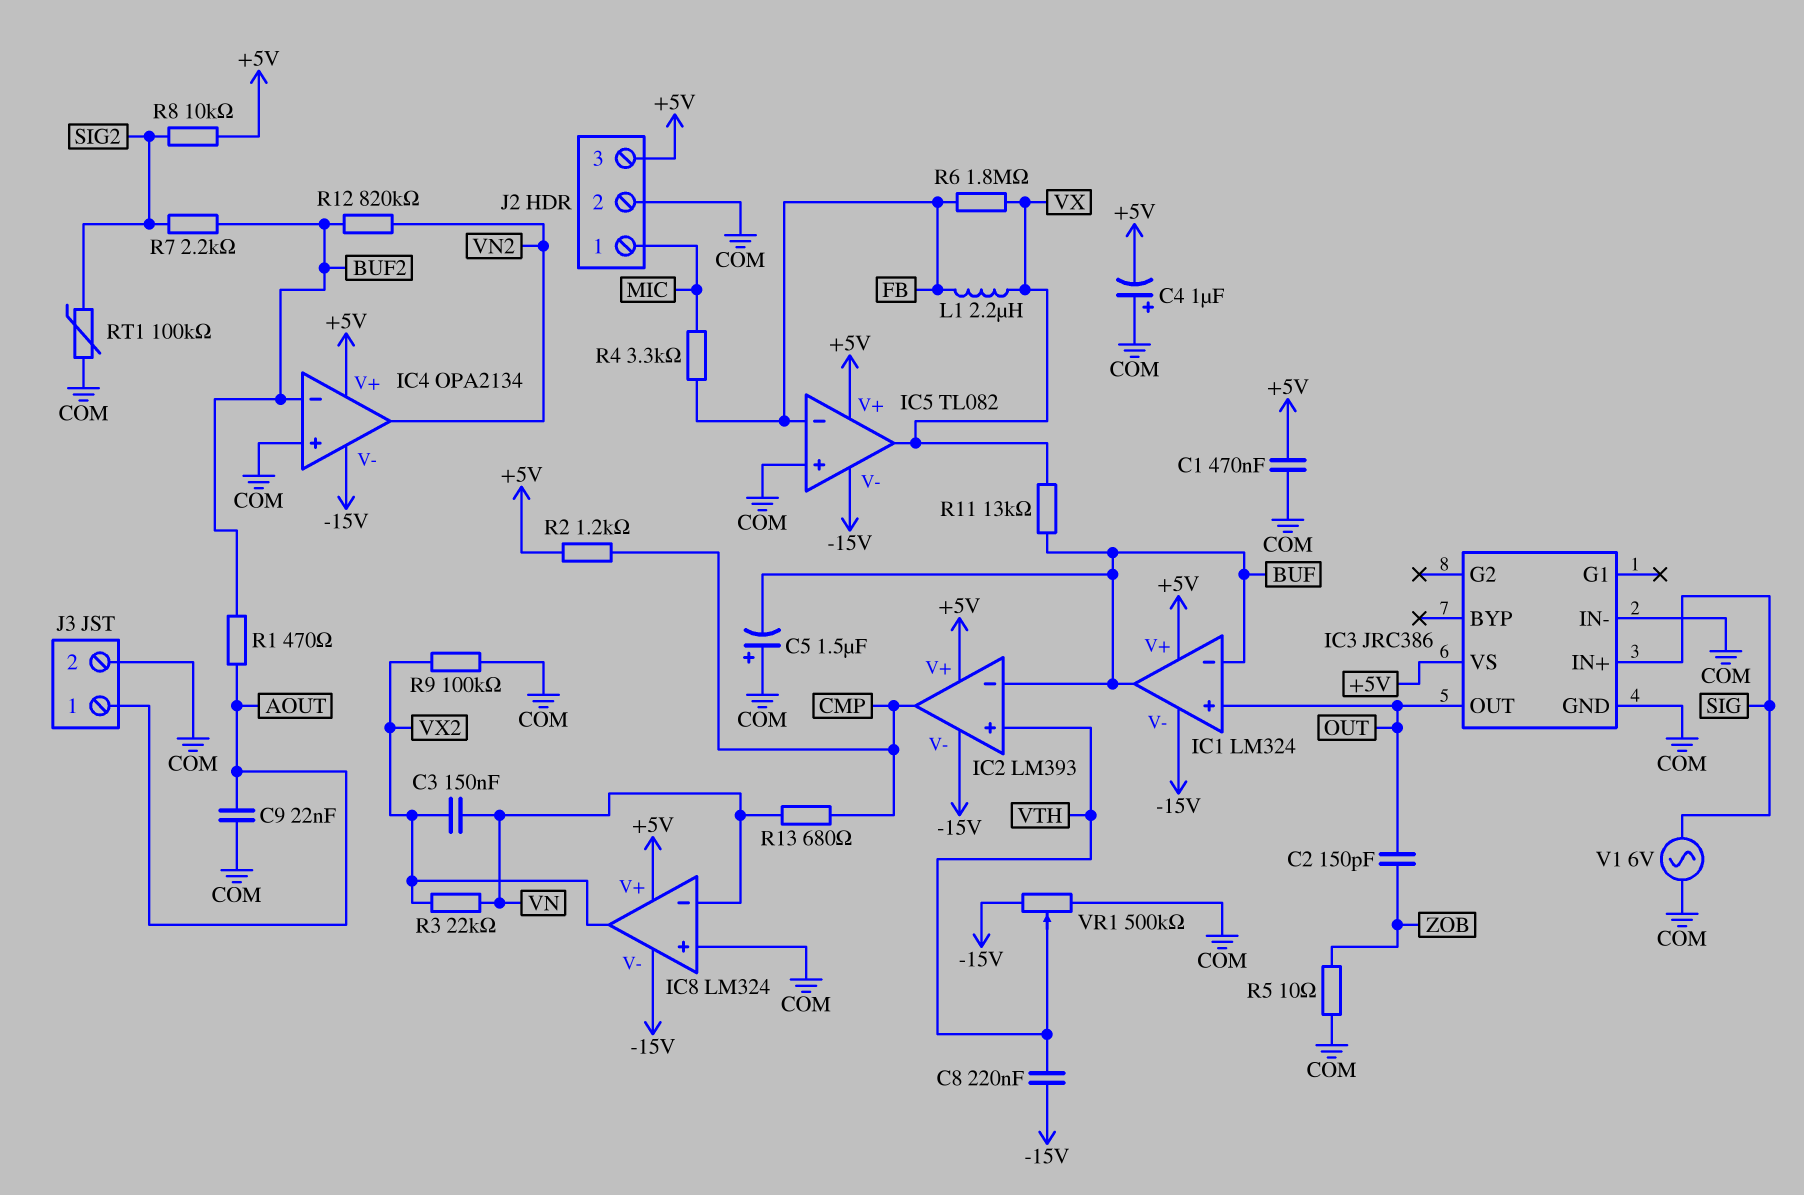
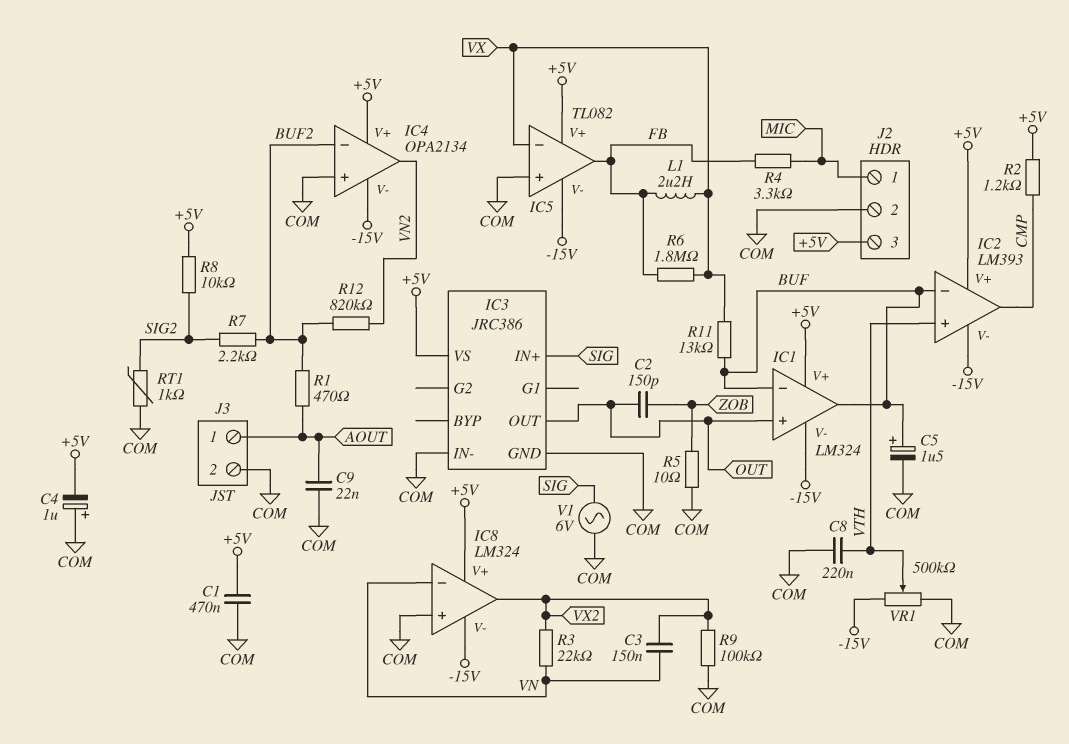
C5: 1.5uF (plus COM, minus BUF) -> 1.5uF (plus BUF, minus COM)
C8: 220nF (-15V, VTH) -> 220nF (COM, VTH)
IC5 pin in-: FB -> VX
IC5 pin out: VX -> FB
R13: 680 (CMP, VN) -> none
RT1: 100k (COM, SIG2) -> 1k (COM, SIG2)

